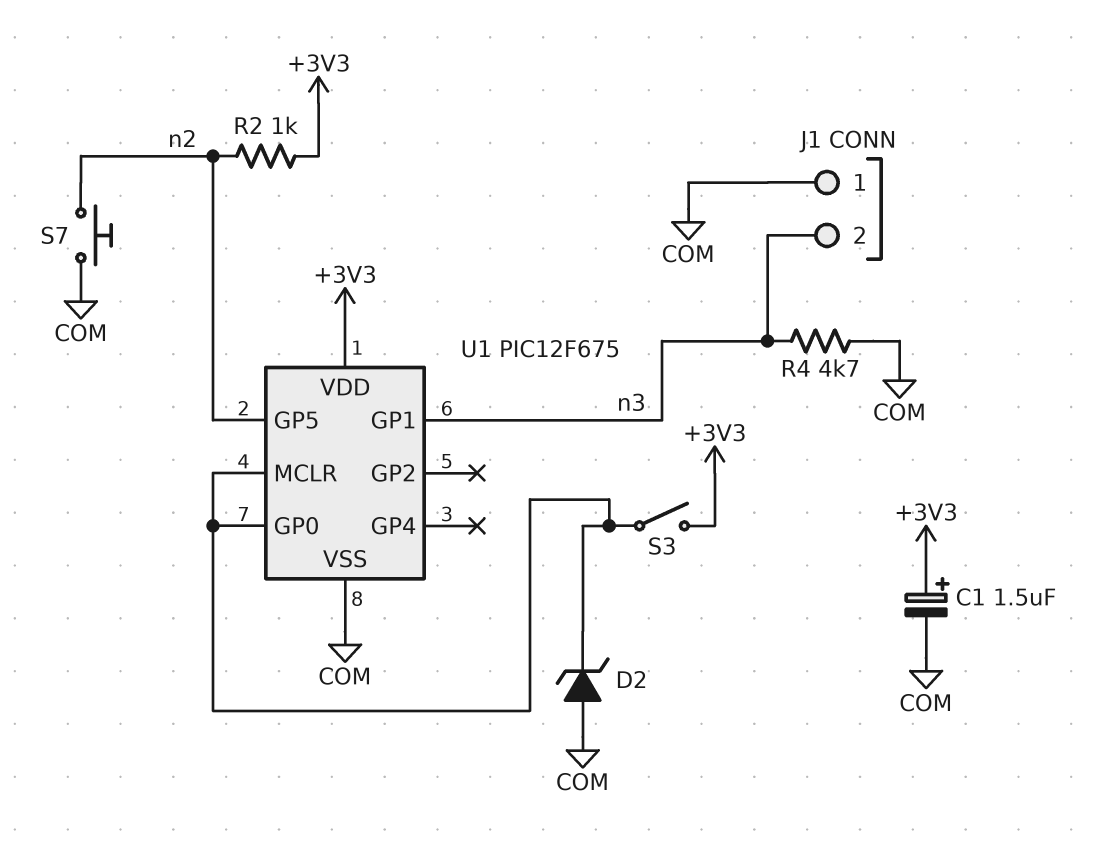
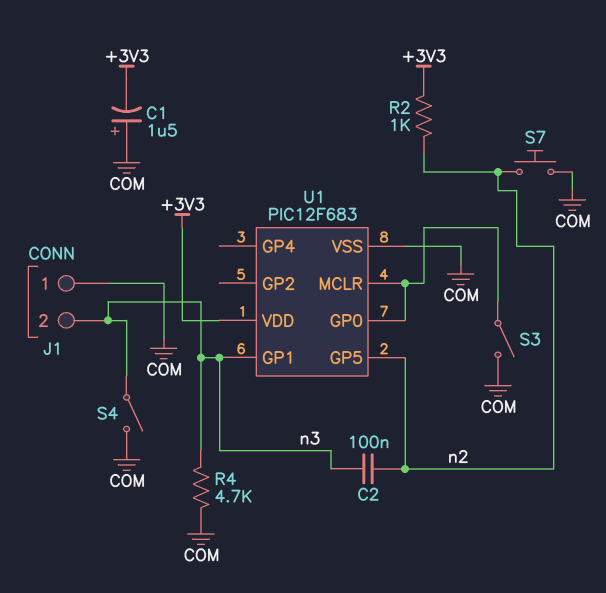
C1: 1.5uF (plus +3V3, minus COM) -> 1.5uF (plus COM, minus +3V3)
C2: none -> 100nF (n2, n3)
D2: zener (A COM, K U1/GP0) -> none
S3: switch (+3V3, U1/GP0) -> switch (COM, U1/GP0)
S4: none -> switch (COM, n3)
U1: PIC12F675 -> PIC12F683

